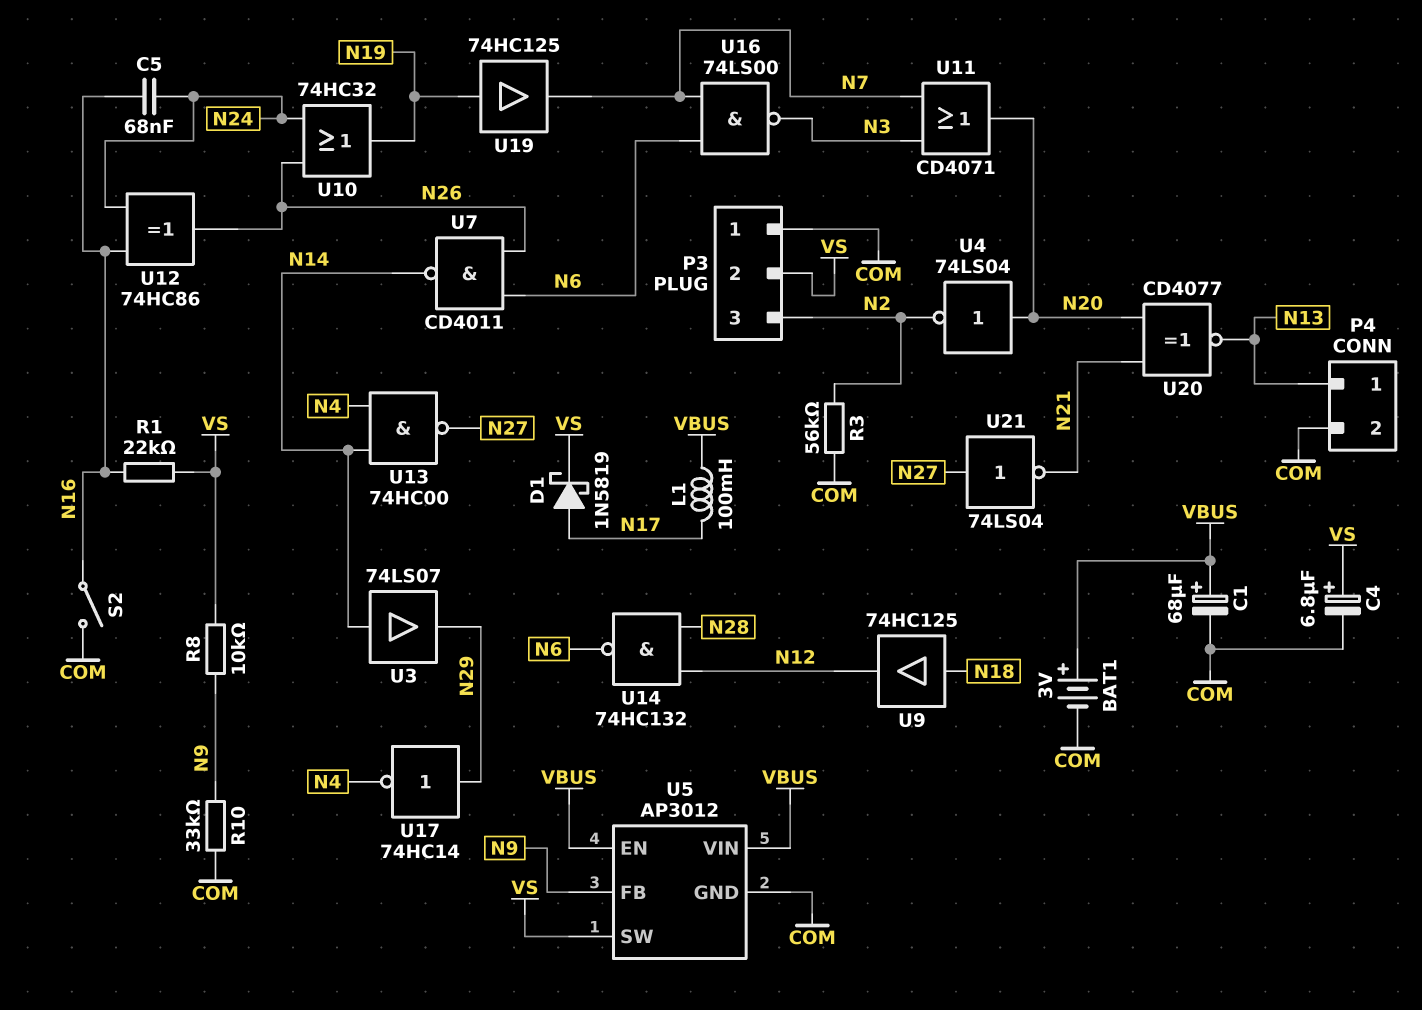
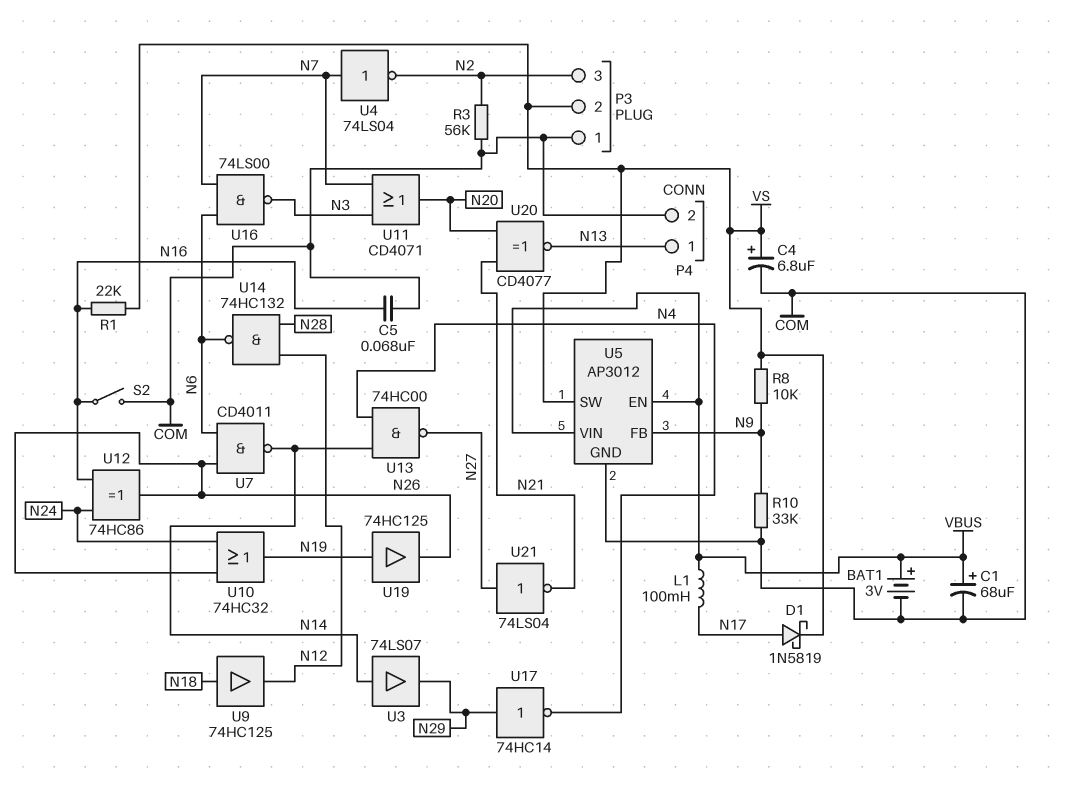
C5: 68nF (N16, N24) -> 68nF (COM, N16)
U4: NOT 74LS04 (in N20, out N2) -> NOT 74LS04 (in N7, out N2)
U19: buffer 74HC125 (in N19, out N7) -> buffer 74HC125 (in N19, out N26)

